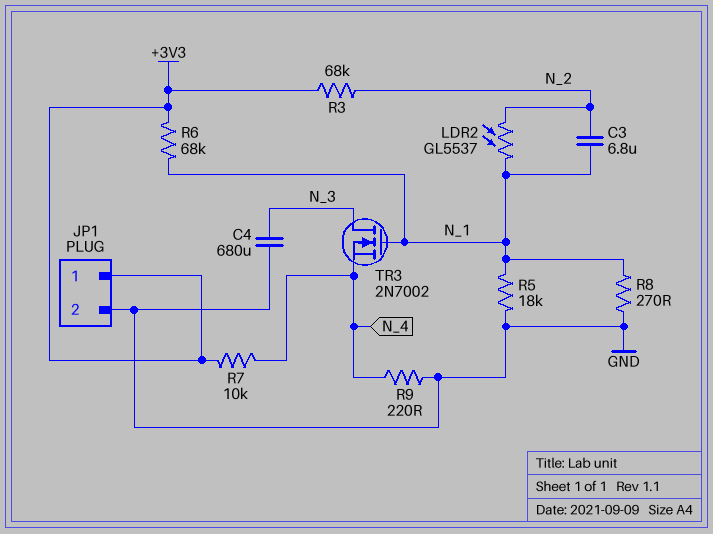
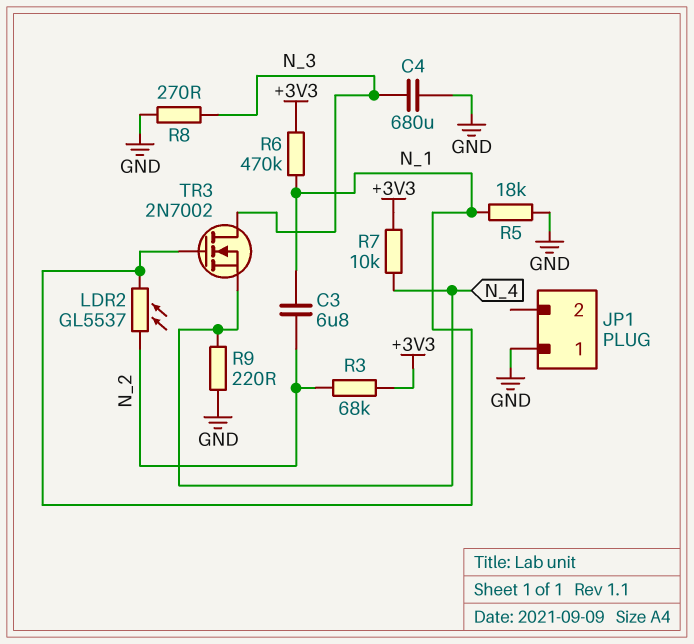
JP1 pin 1: +3V3 -> GND
JP1 pin 2: GND -> none
R6: 68k (+3V3, N_1) -> 470k (+3V3, N_1)
R8: 270 (GND, N_1) -> 270 (GND, N_3)

